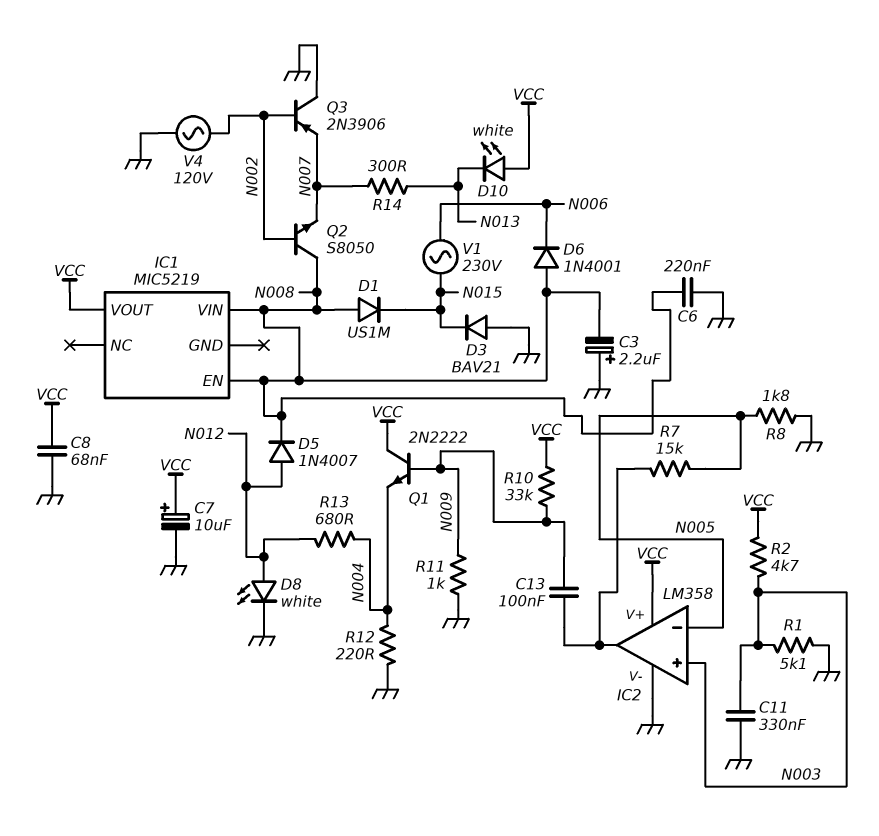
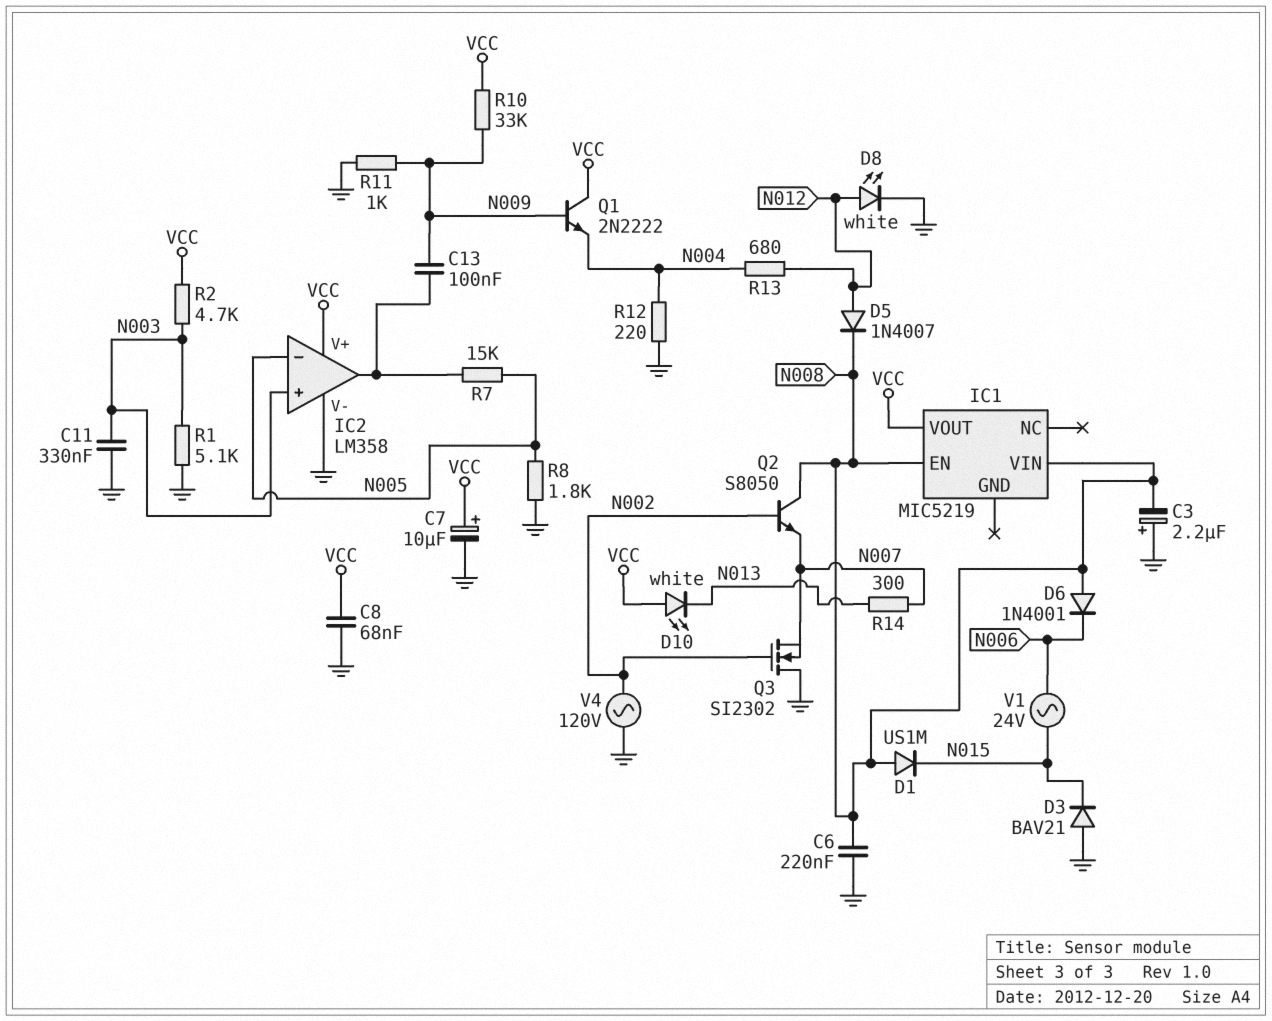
Q3: PNP 2N3906 (B N002, C GND, E N007) -> NMOS SI2302 (G N002, D GND, S N007)
V1: AC 230V (N006, N015) -> AC 24V (N006, N015)

